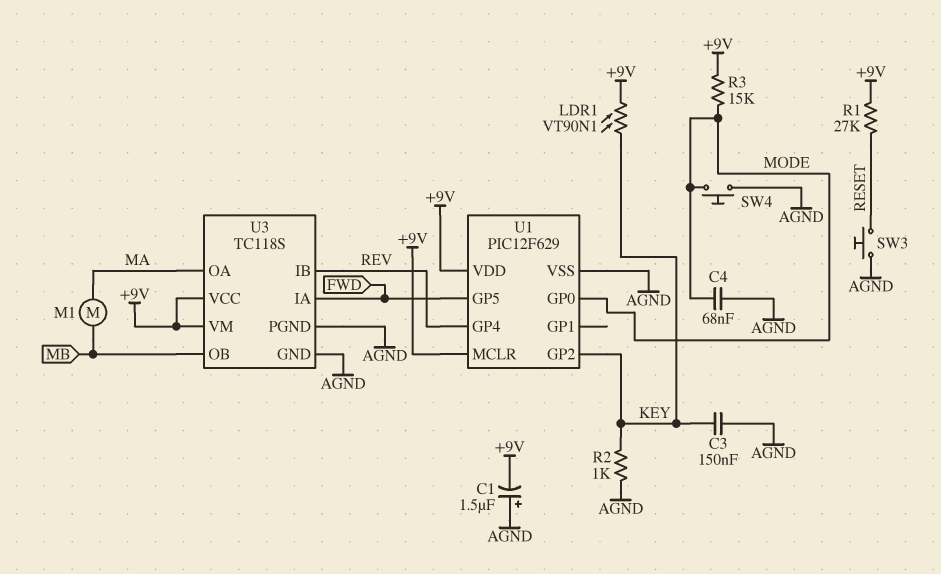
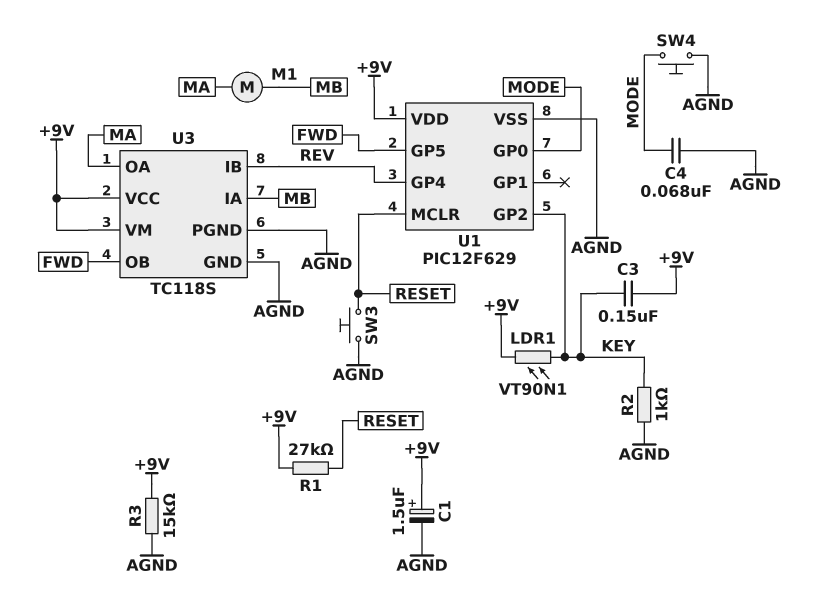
C1: 1.5uF (plus AGND, minus +9V) -> 1.5uF (plus +9V, minus AGND)
C3: 150nF (AGND, KEY) -> 150nF (+9V, KEY)
R3: 15k (+9V, MODE) -> 15k (+9V, AGND)
U1 pin MCLR: +9V -> RESET
U3 pin IA: FWD -> MB
U3 pin OB: MB -> FWD

